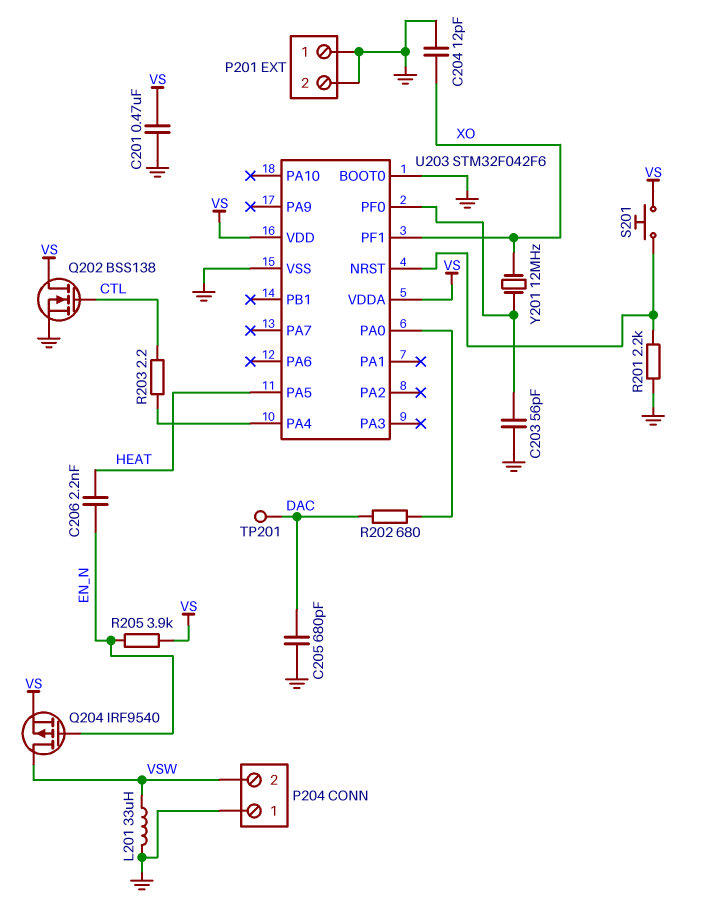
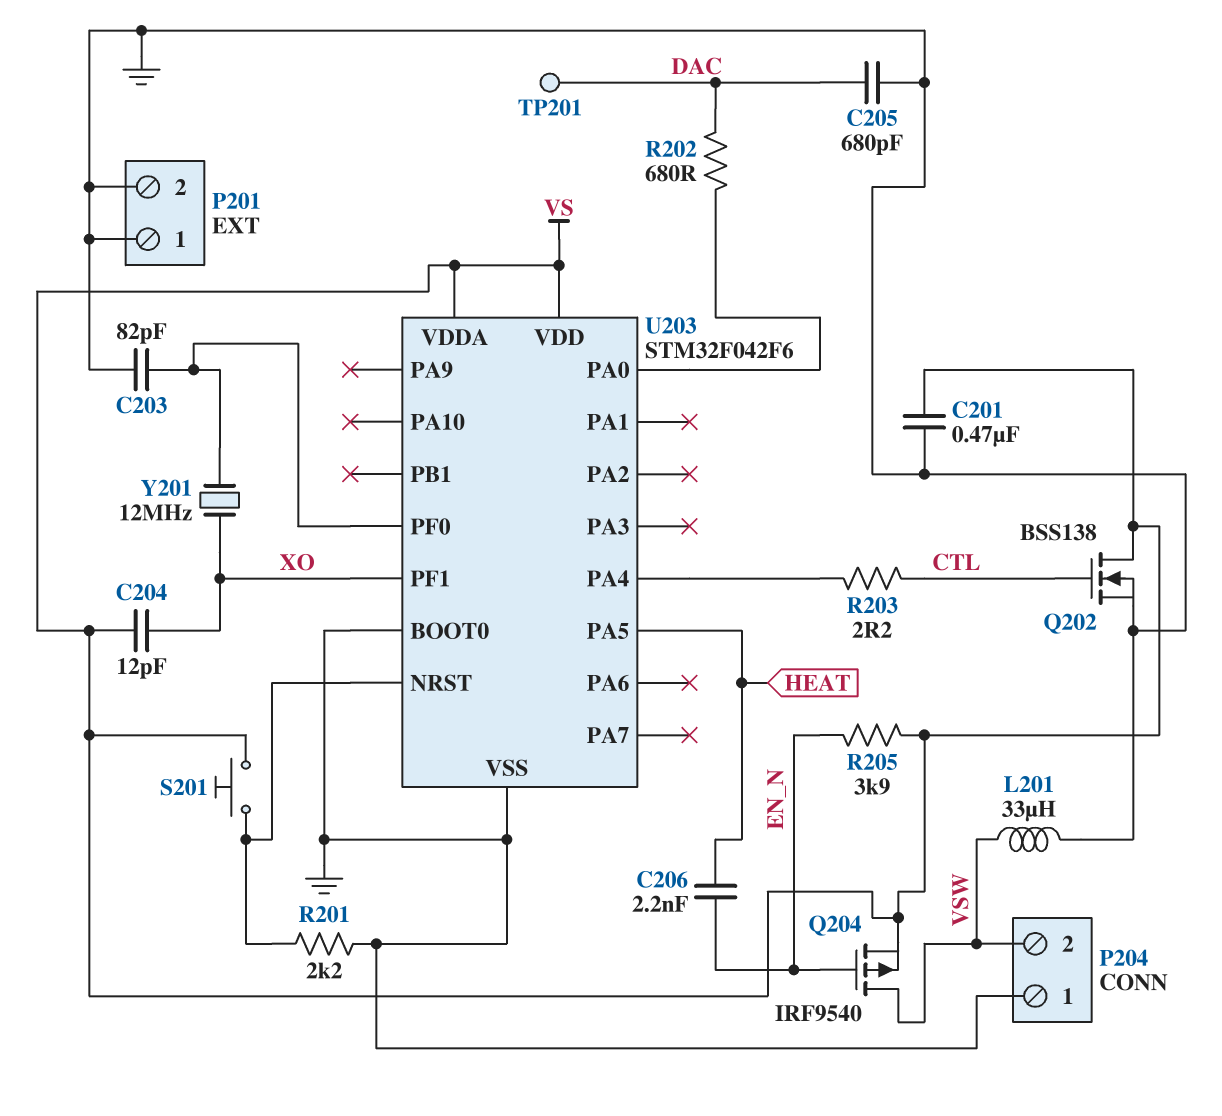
C203: 56pF (GND, U203/PF0) -> 82pF (GND, U203/PF0)
C204: 12pF (GND, XO) -> 12pF (VS, XO)

